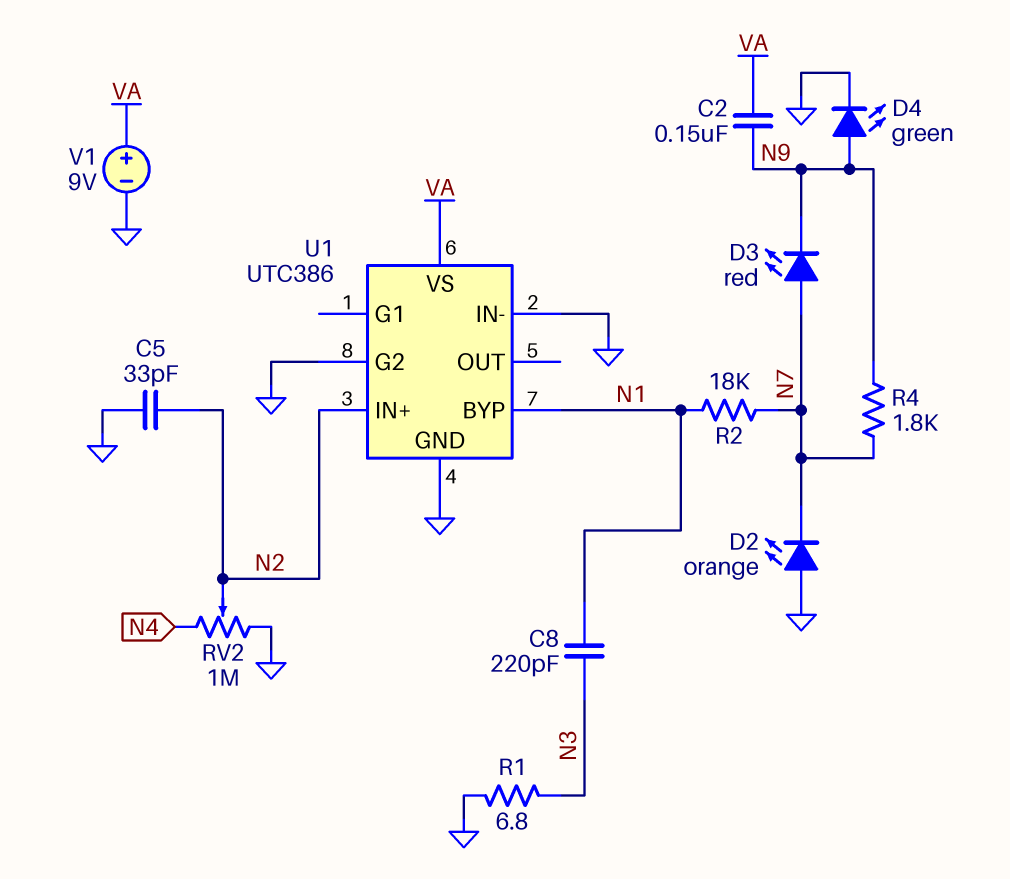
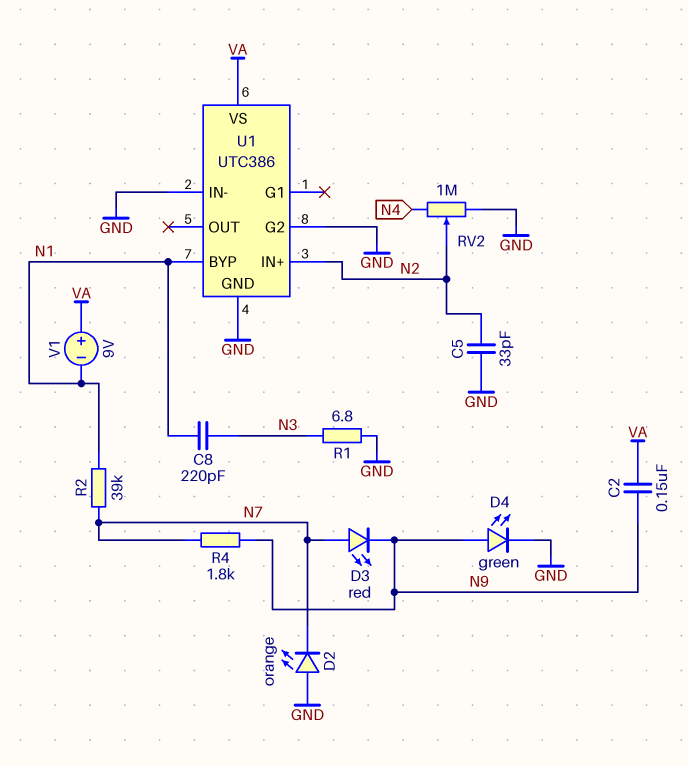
R2: 18k (N1, N7) -> 39k (N1, N7)
V1: 9V (plus VA, minus GND) -> 9V (plus VA, minus N1)

